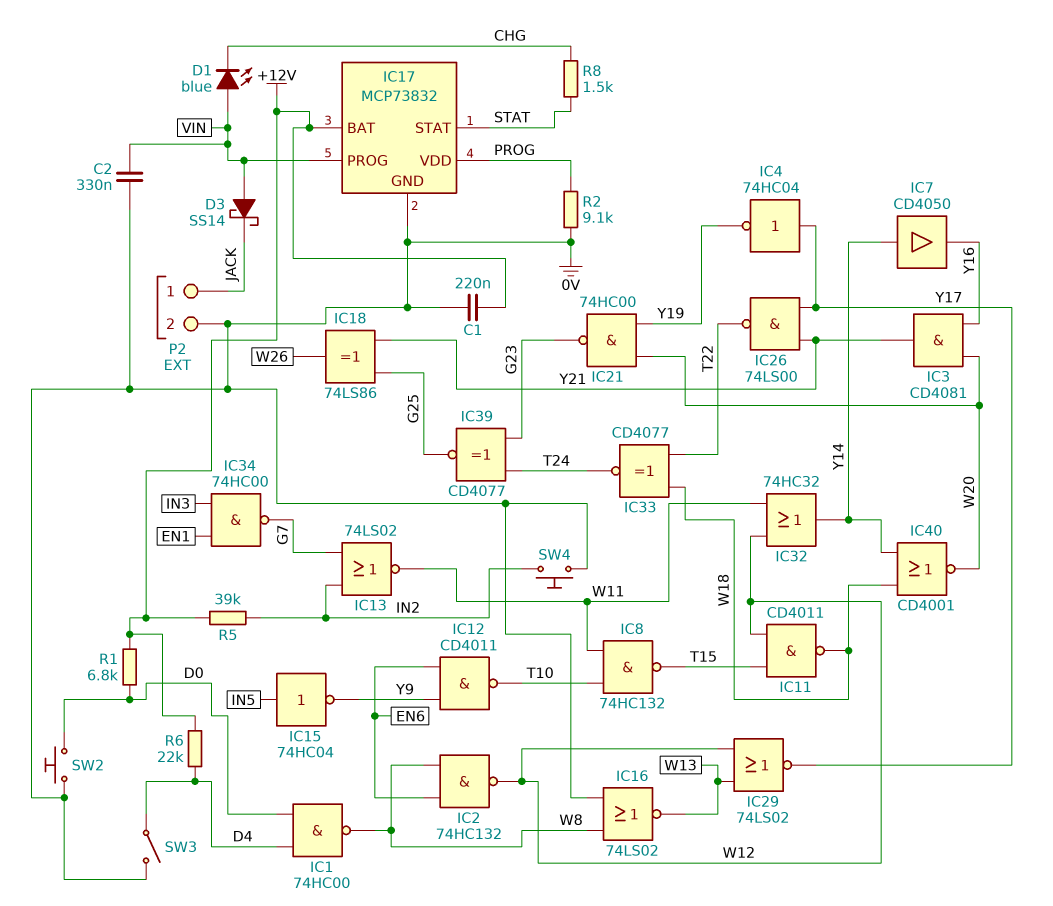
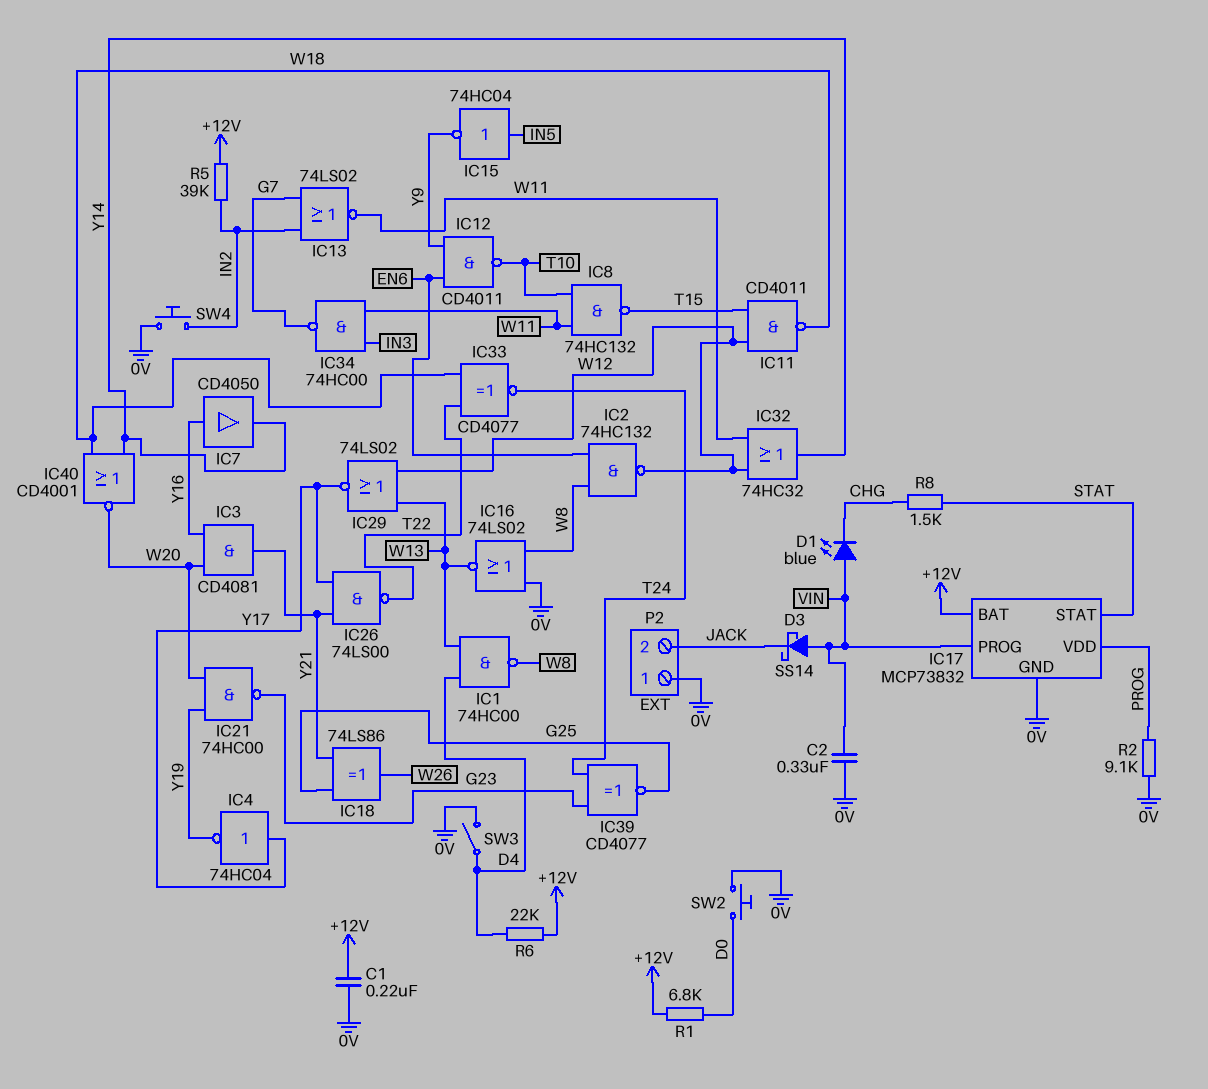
IC1: NAND 74HC00 (in D0, in D4, out W8) -> NAND 74HC00 (in D4, in W13, out W8)
IC7: buffer CD4050 (in Y14, out Y16) -> buffer CD4050 (in Y16, out Y14)
IC34: NAND 74HC00 (in EN1, in IN3, out G7) -> NAND 74HC00 (in IN3, in W11, out G7)
P2 pin 1: JACK -> 0V
P2 pin 2: 0V -> JACK

